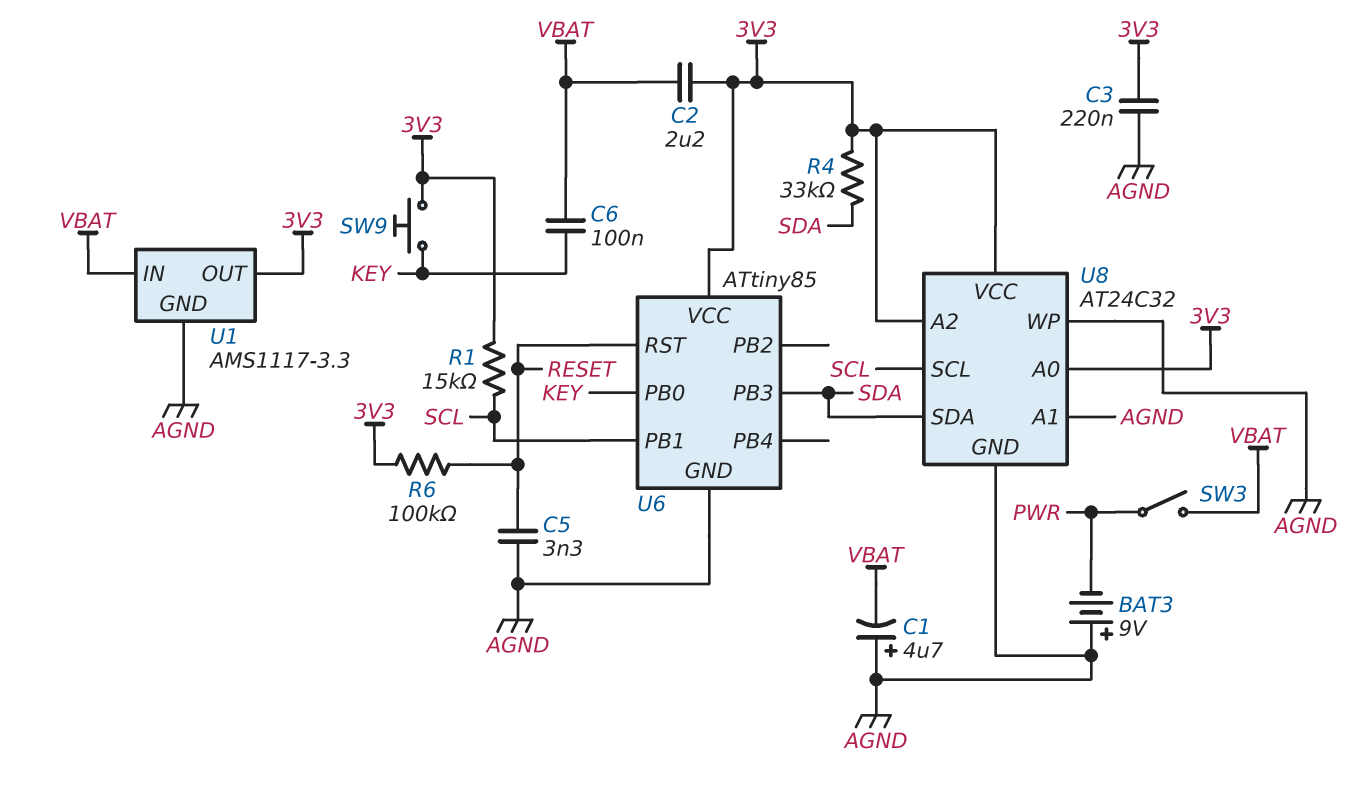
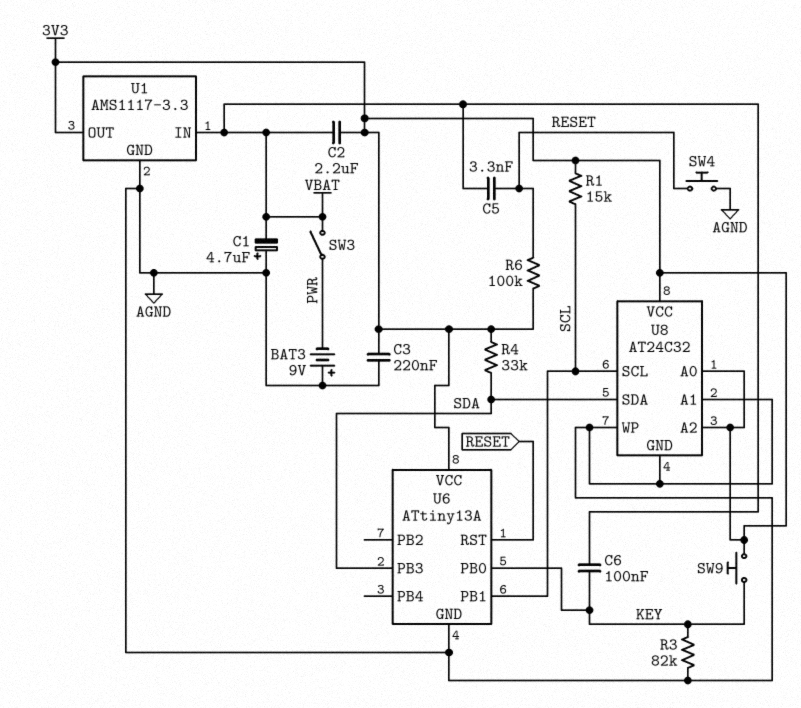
C5: 3.3nF (AGND, RESET) -> 3.3nF (RESET, VBAT)
R3: none -> 82k (AGND, KEY)
SW4: none -> button (AGND, RESET)
U6: ATtiny85 -> ATtiny13A

